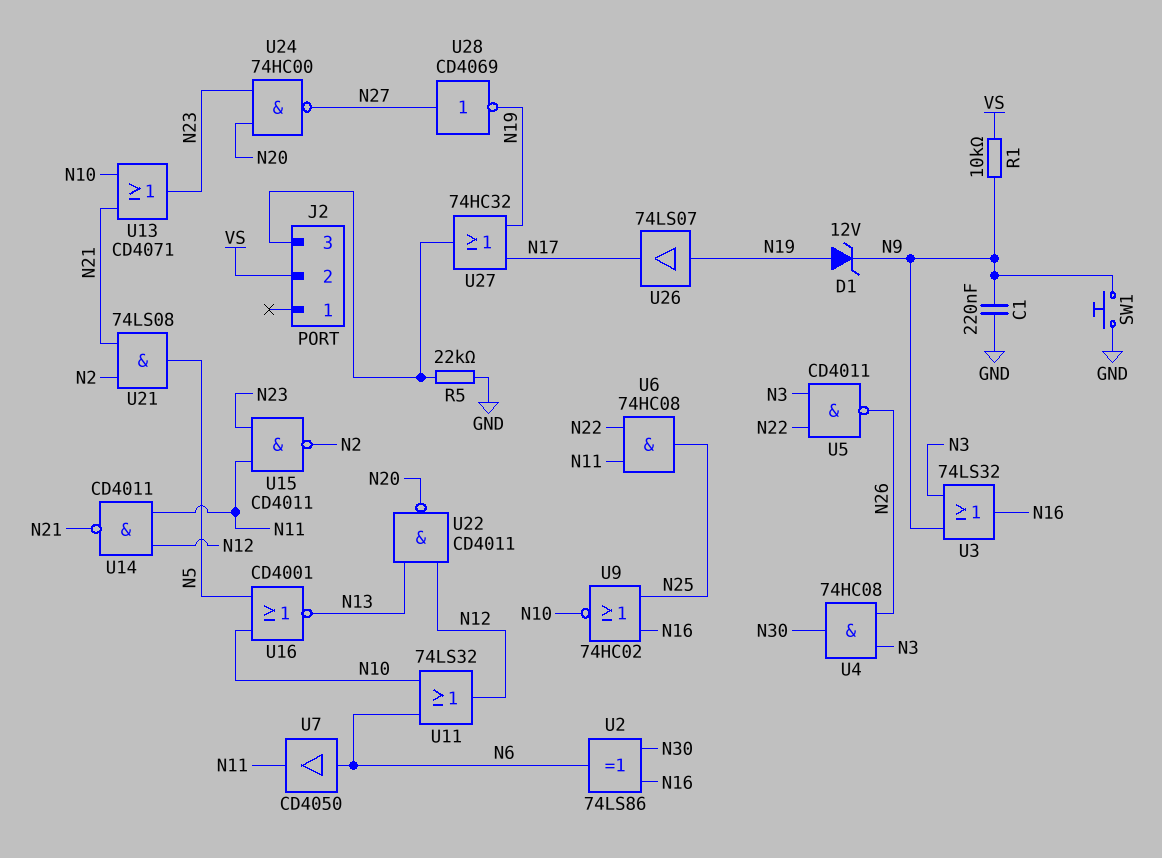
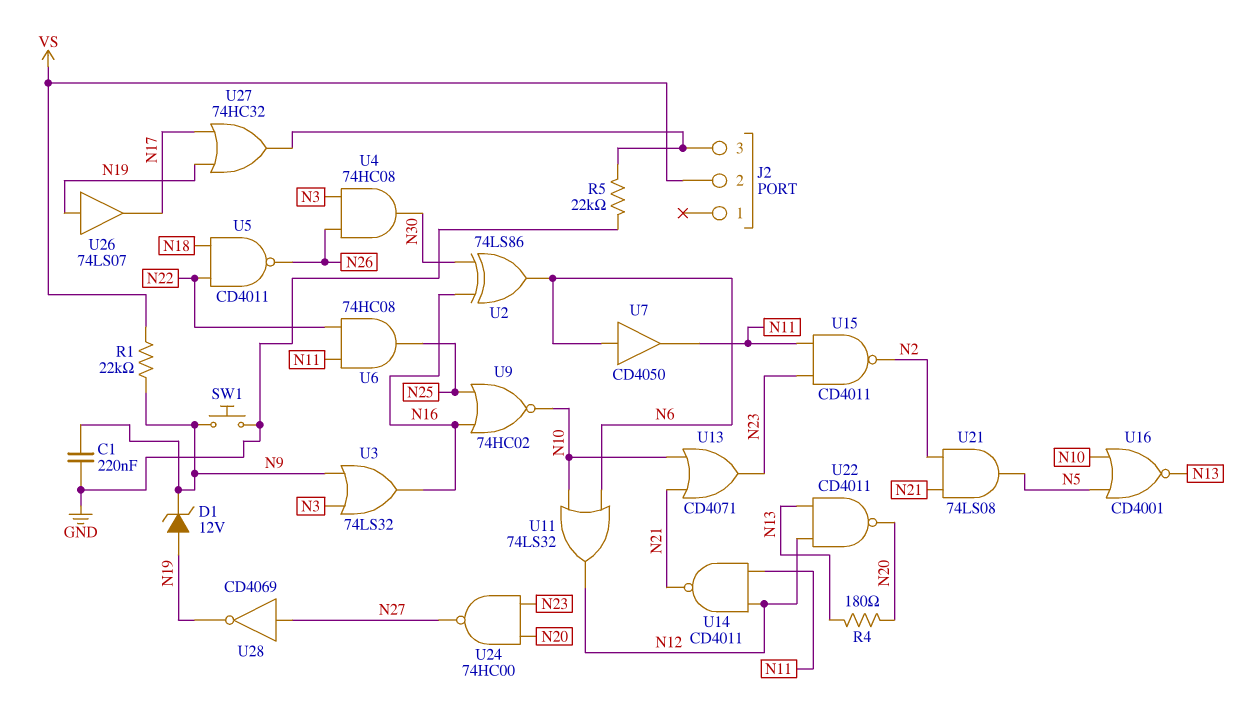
R1: 10k (N9, VS) -> 22k (N9, VS)
R4: none -> 180 (N13, N20)
U5: NAND CD4011 (in N3, in N22, out N26) -> NAND CD4011 (in N18, in N22, out N26)

